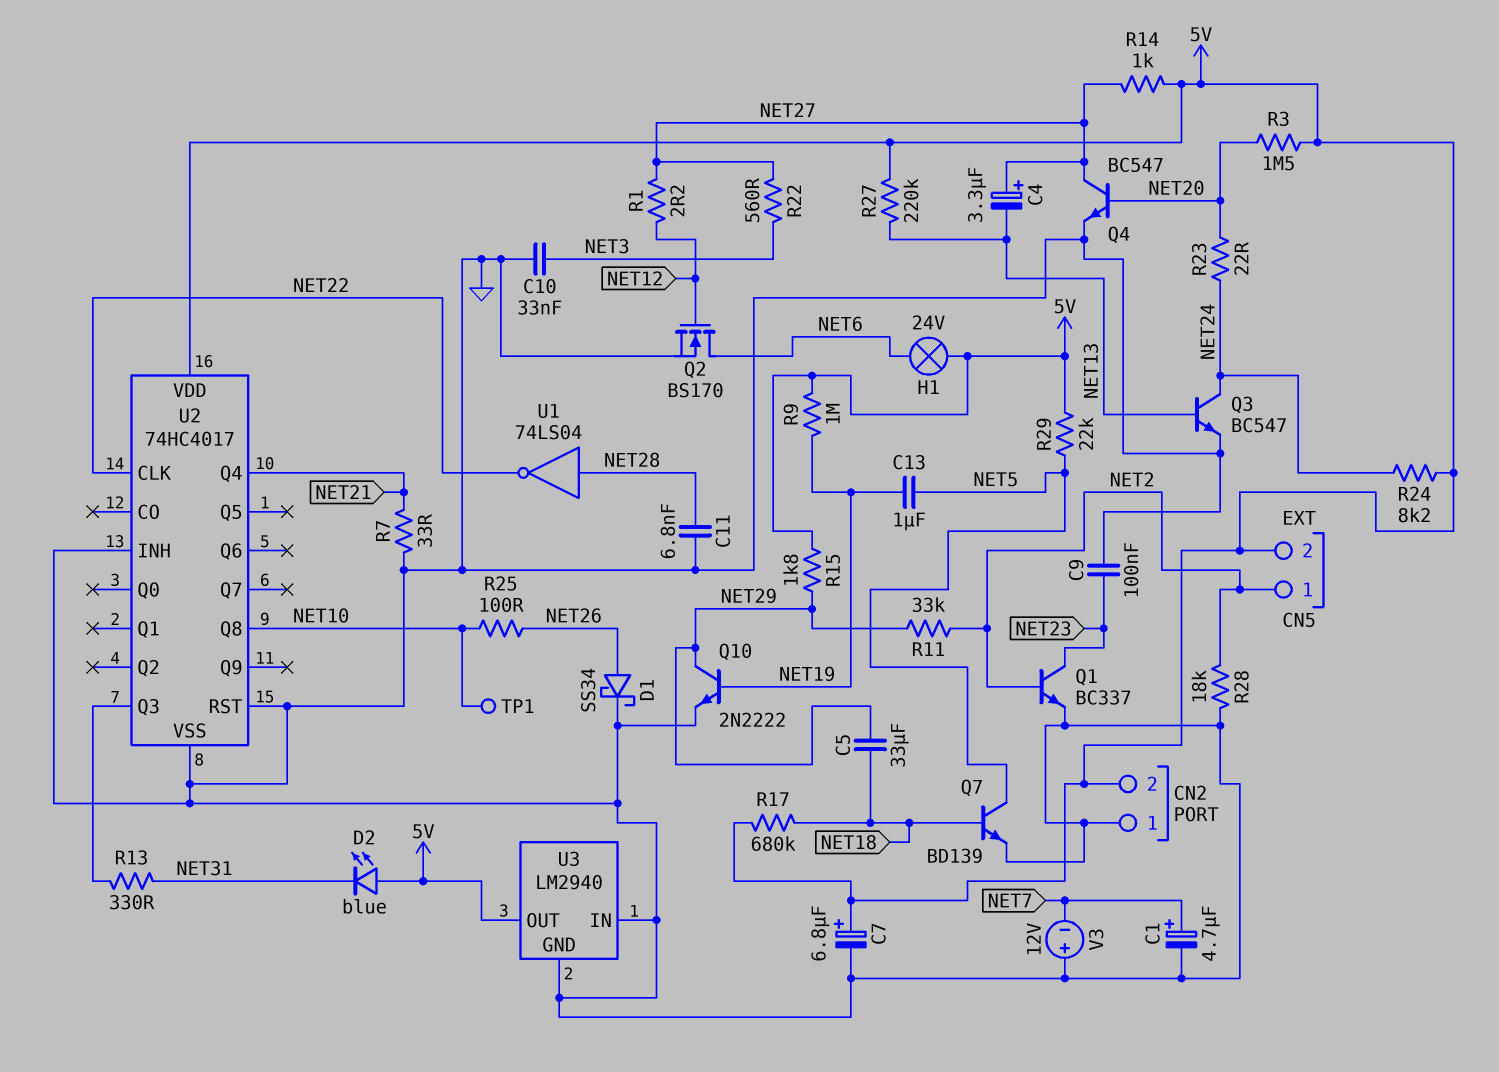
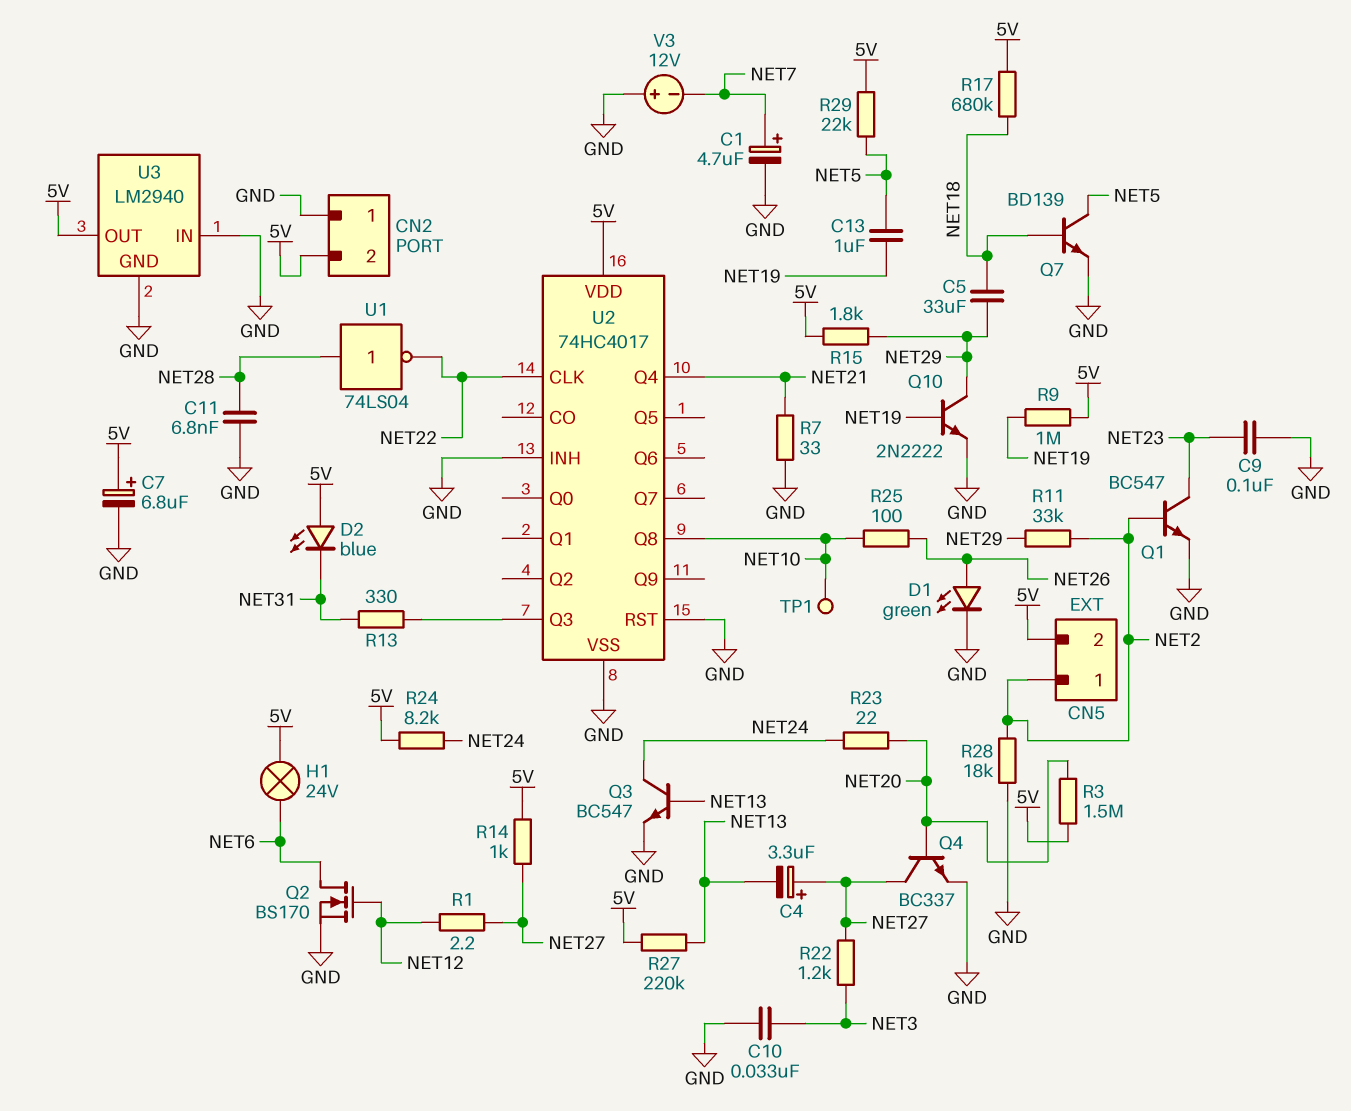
D1: schottky SS34 (A NET26, K GND) -> LED green (A NET26, K GND)
Q1: NPN BC337 (B NET2, C NET23, E GND) -> NPN BC547 (B NET2, C NET23, E GND)
Q4: NPN BC547 (B NET20, C NET27, E GND) -> NPN BC337 (B NET20, C NET27, E GND)
R22: 560 (NET3, NET27) -> 1.2k (NET3, NET27)

